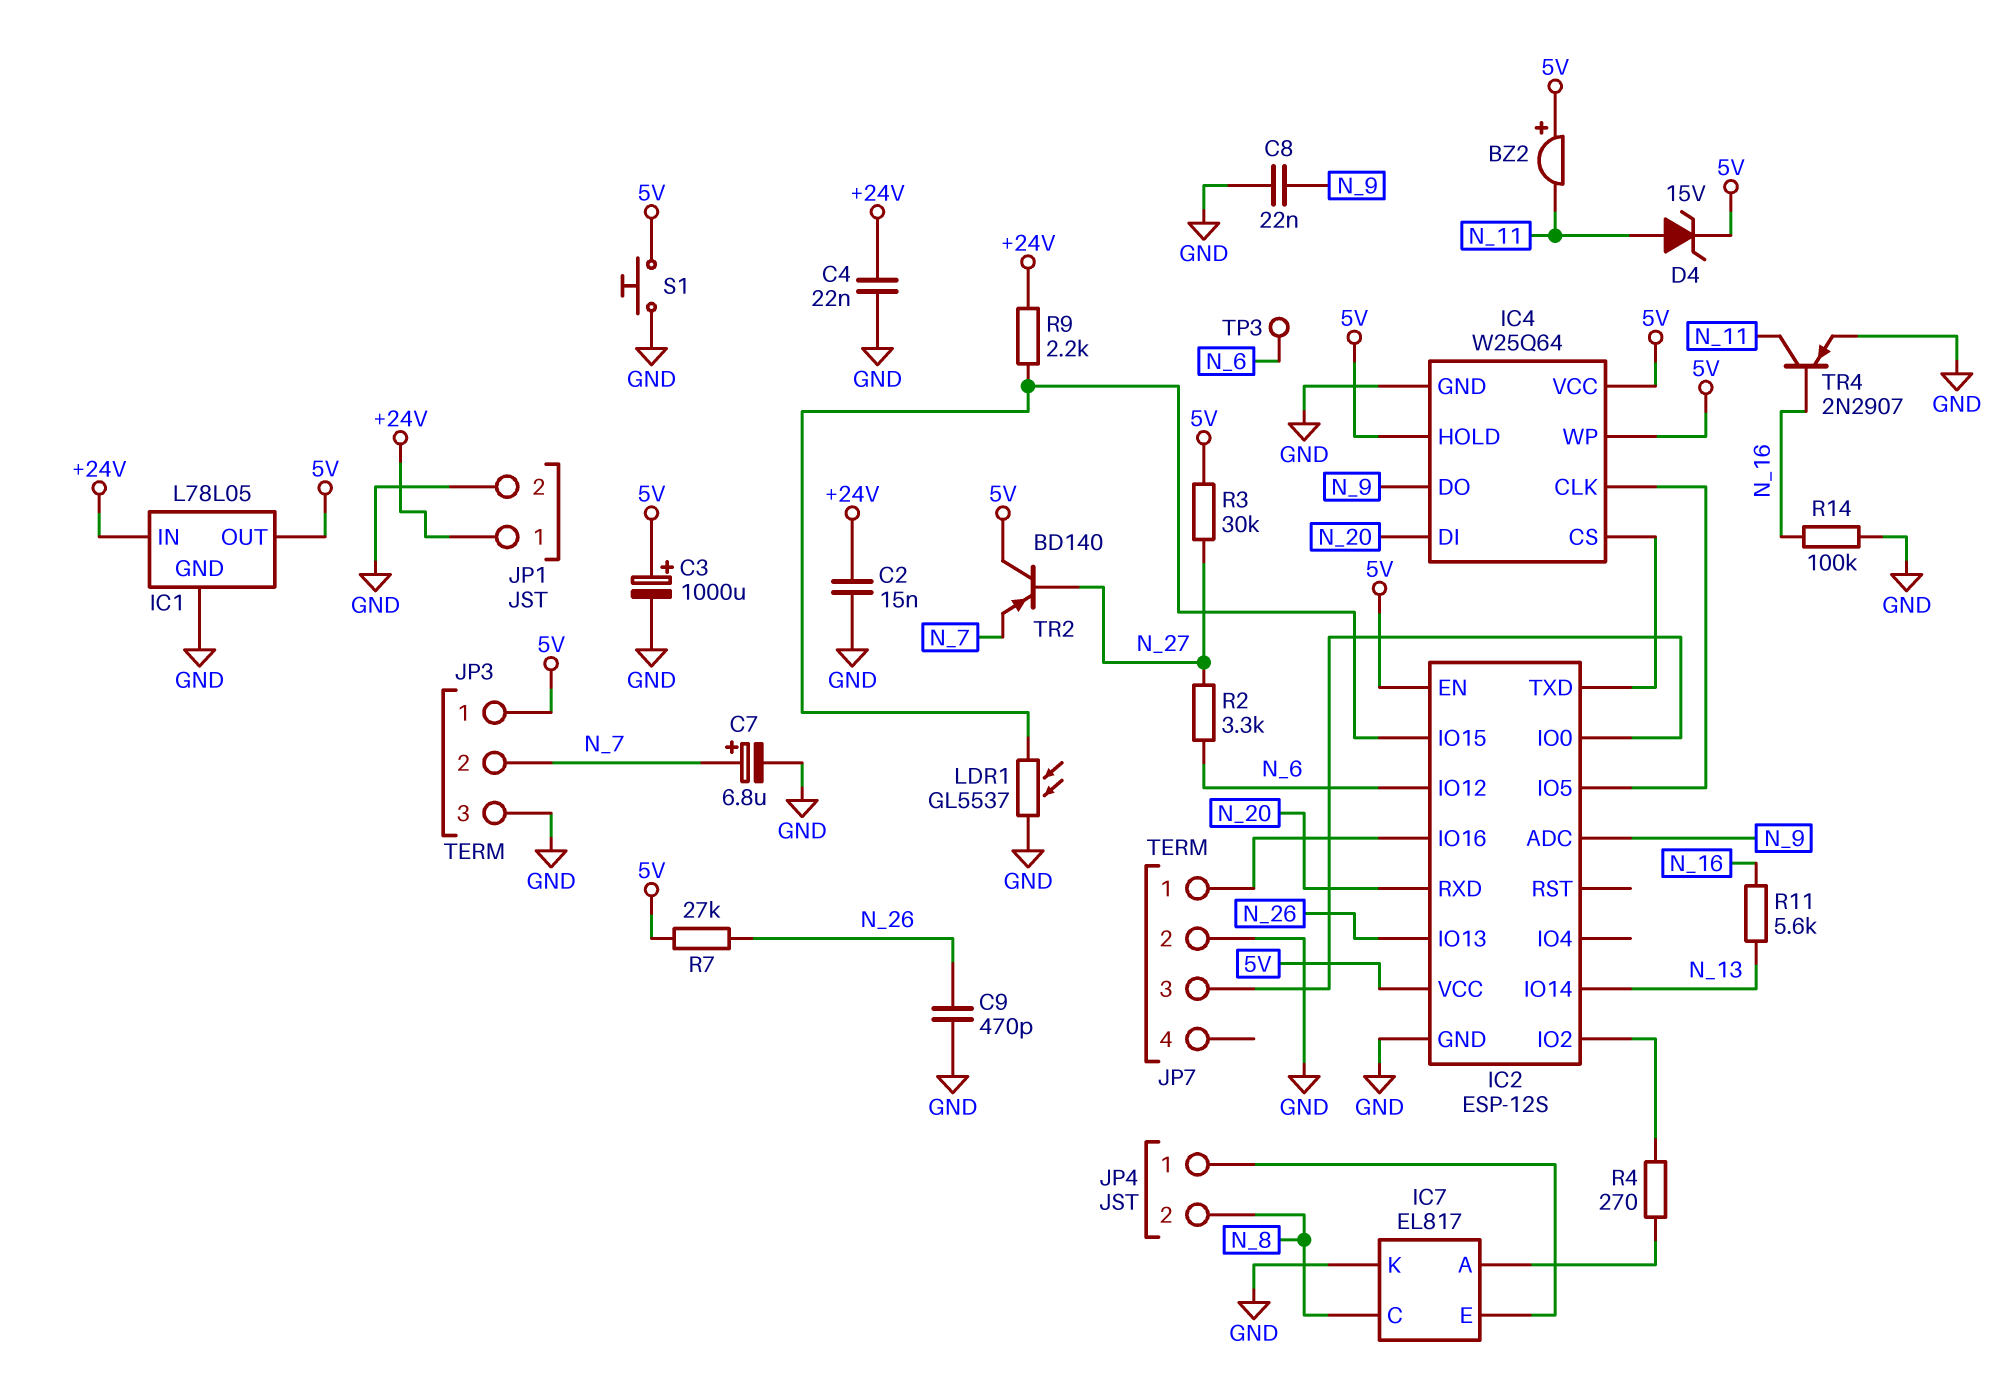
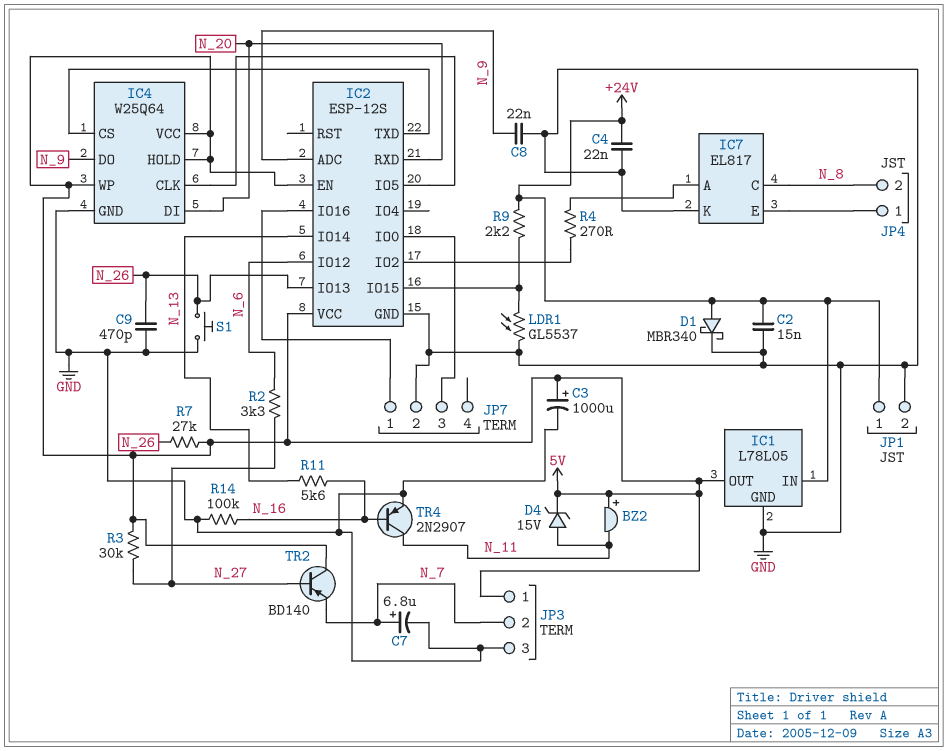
D1: none -> schottky MBR340 (A +24V, K GND)
S1: button (5V, GND) -> button (GND, N_26)
TP3: test point (N_6) -> none

